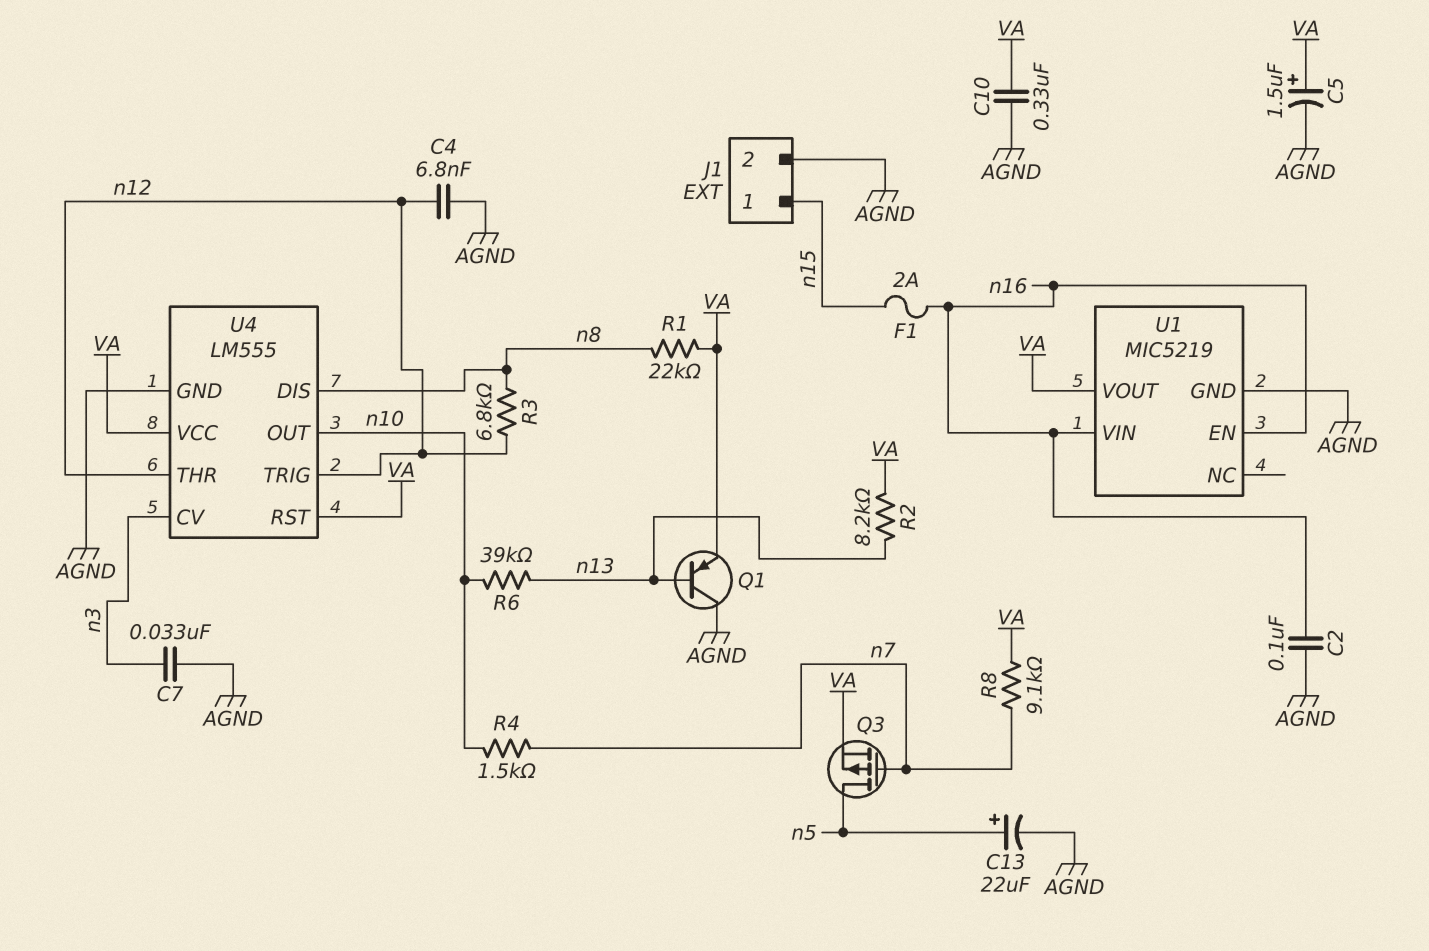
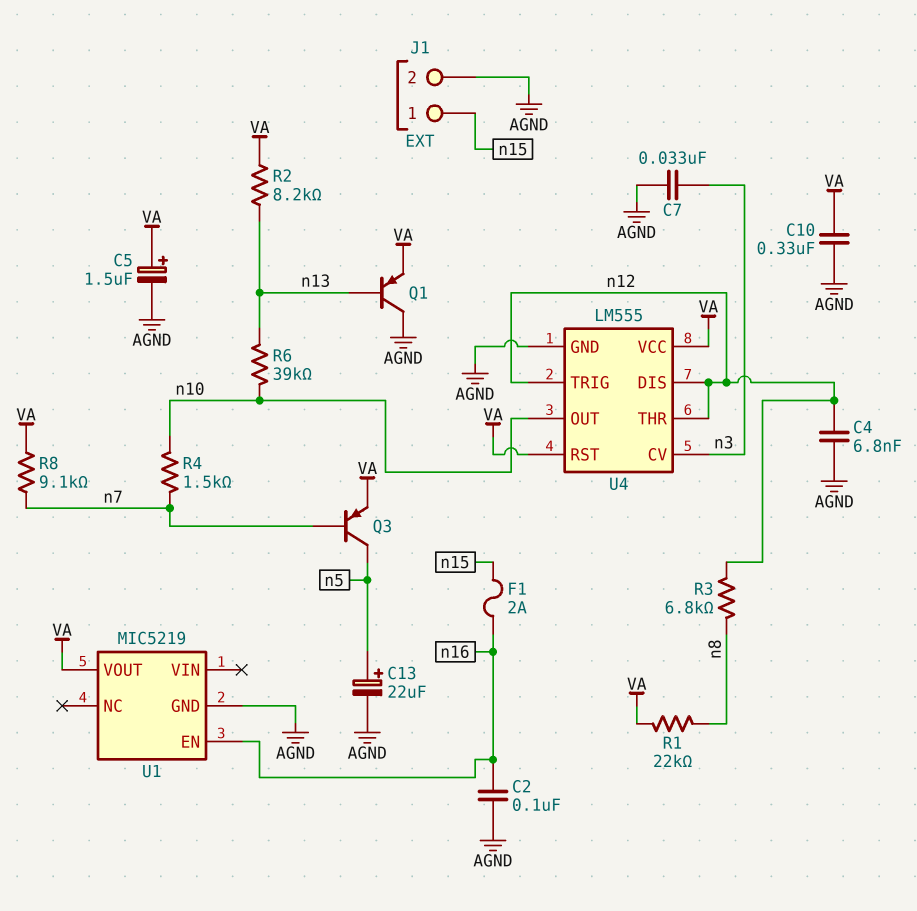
Q3: PMOS (G n7, D n5, S VA) -> PNP (B n7, C n5, E VA)
U1 pin VIN: n16 -> none
U4 pin DIS: n8 -> n12

